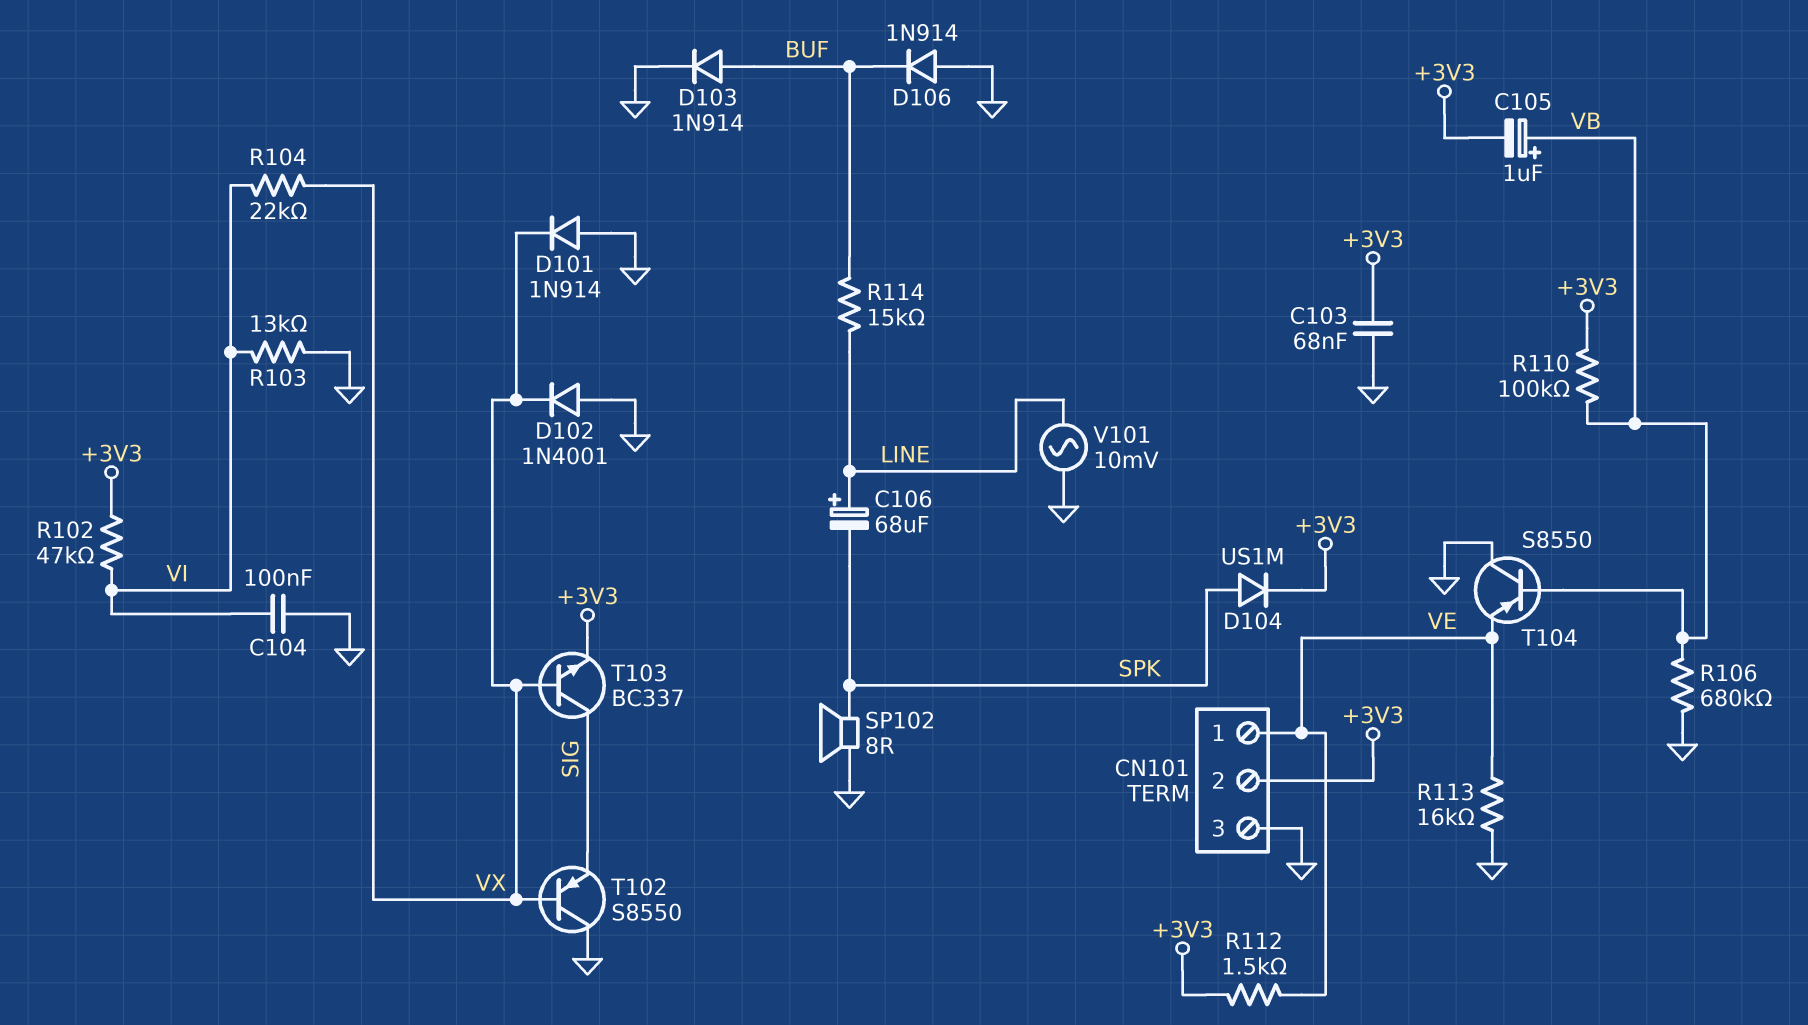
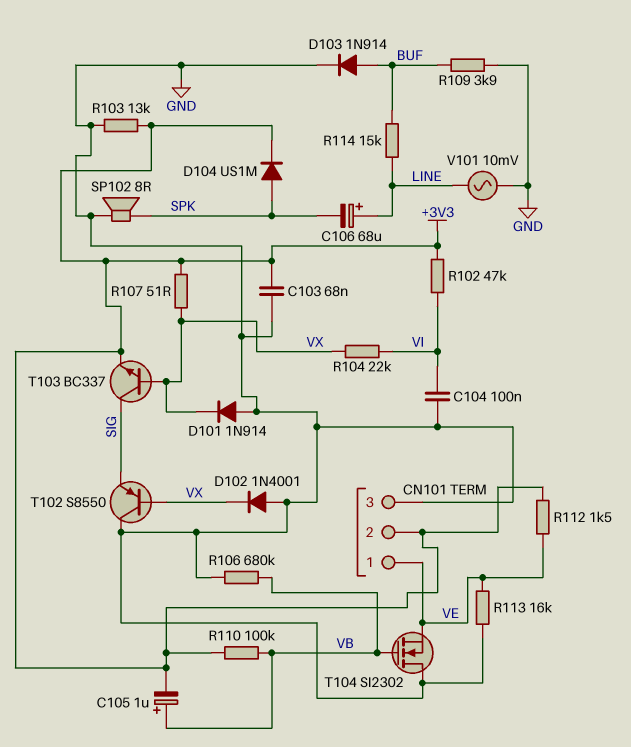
D106: diode 1N914 (A GND, K BUF) -> none
R103: 13k (GND, VI) -> 13k (+3V3, GND)
R107: none -> 51 (+3V3, VX)
R109: none -> 3.9k (BUF, GND)
T104: PNP S8550 (B VB, C GND, E VE) -> NMOS SI2302 (G VB, D GND, S VE)

